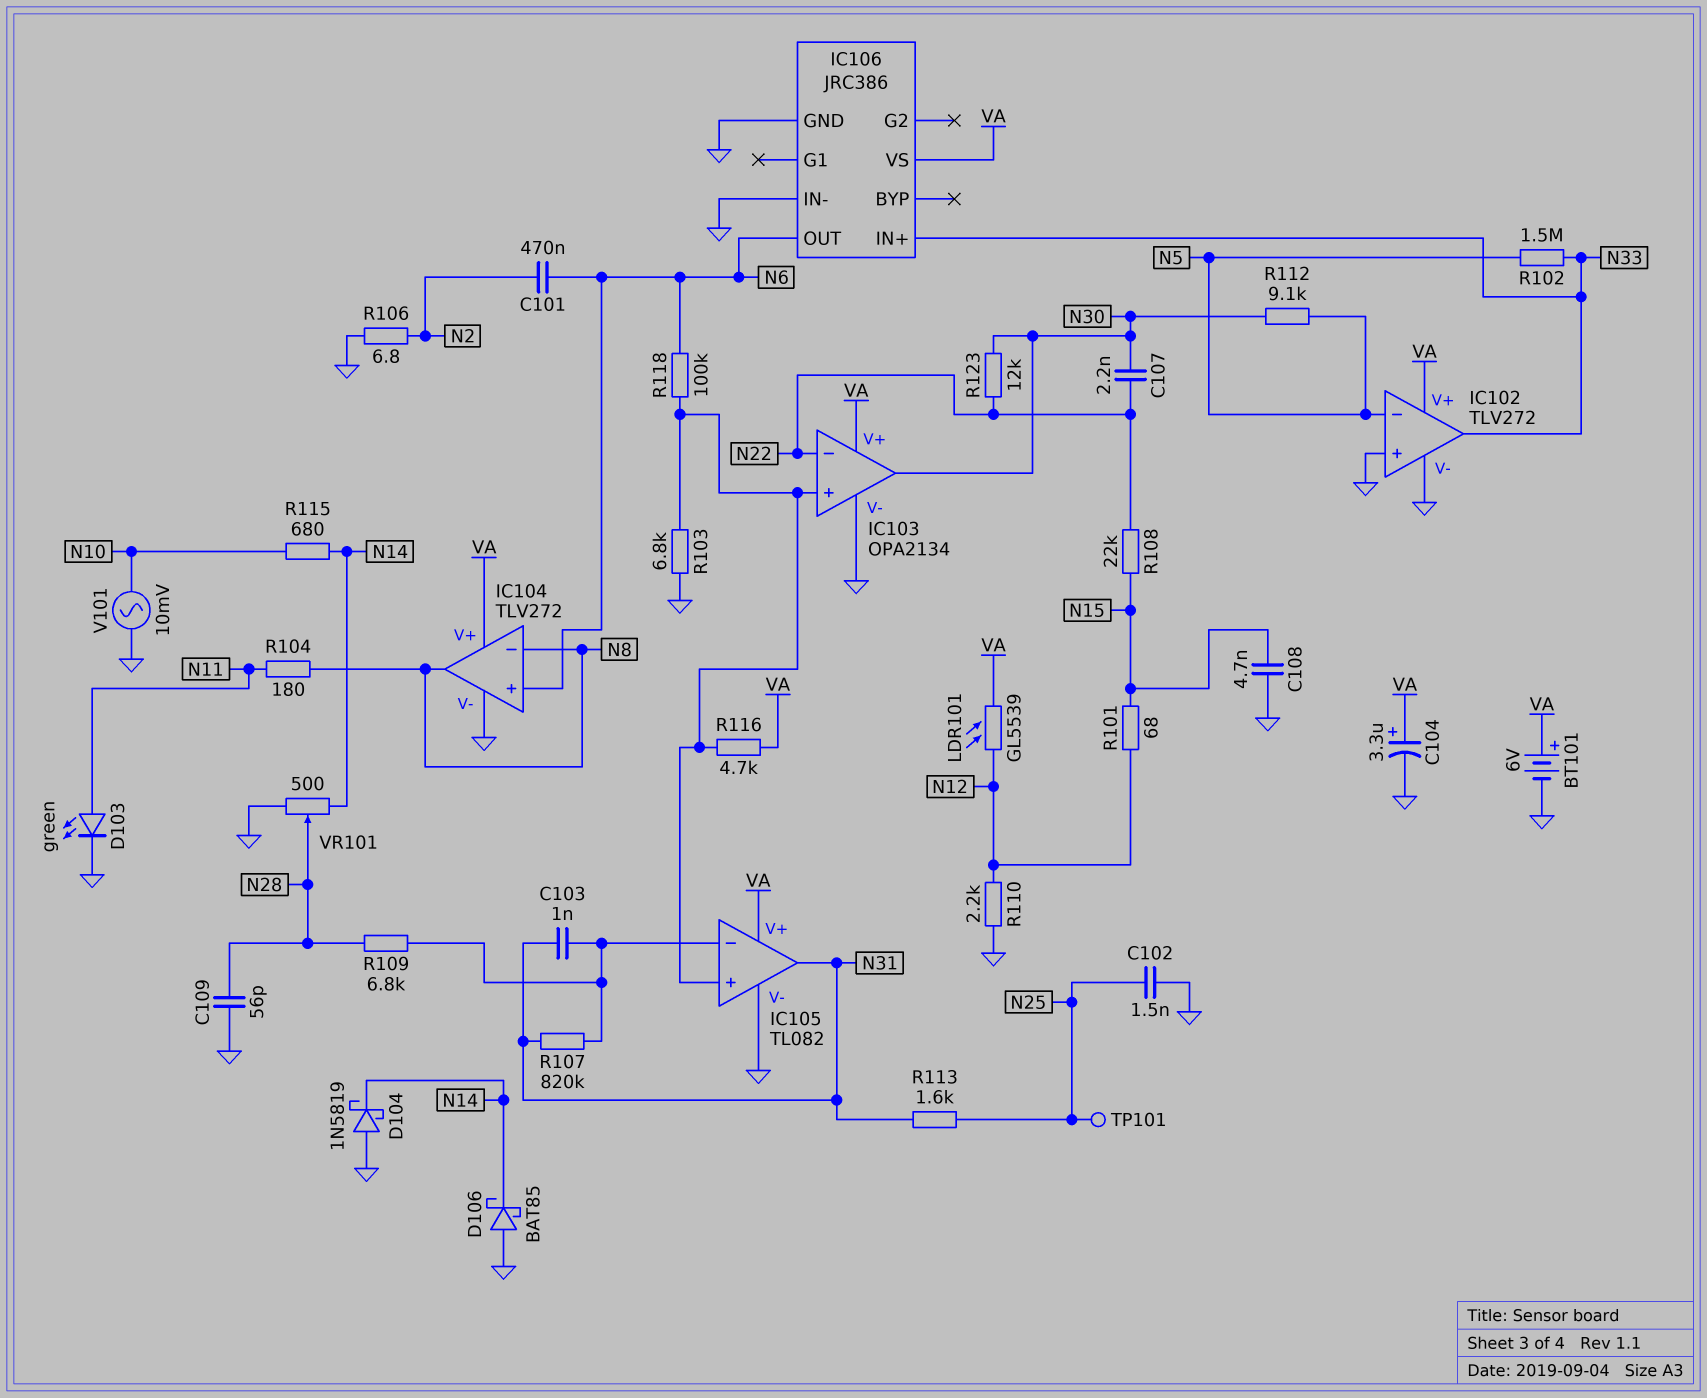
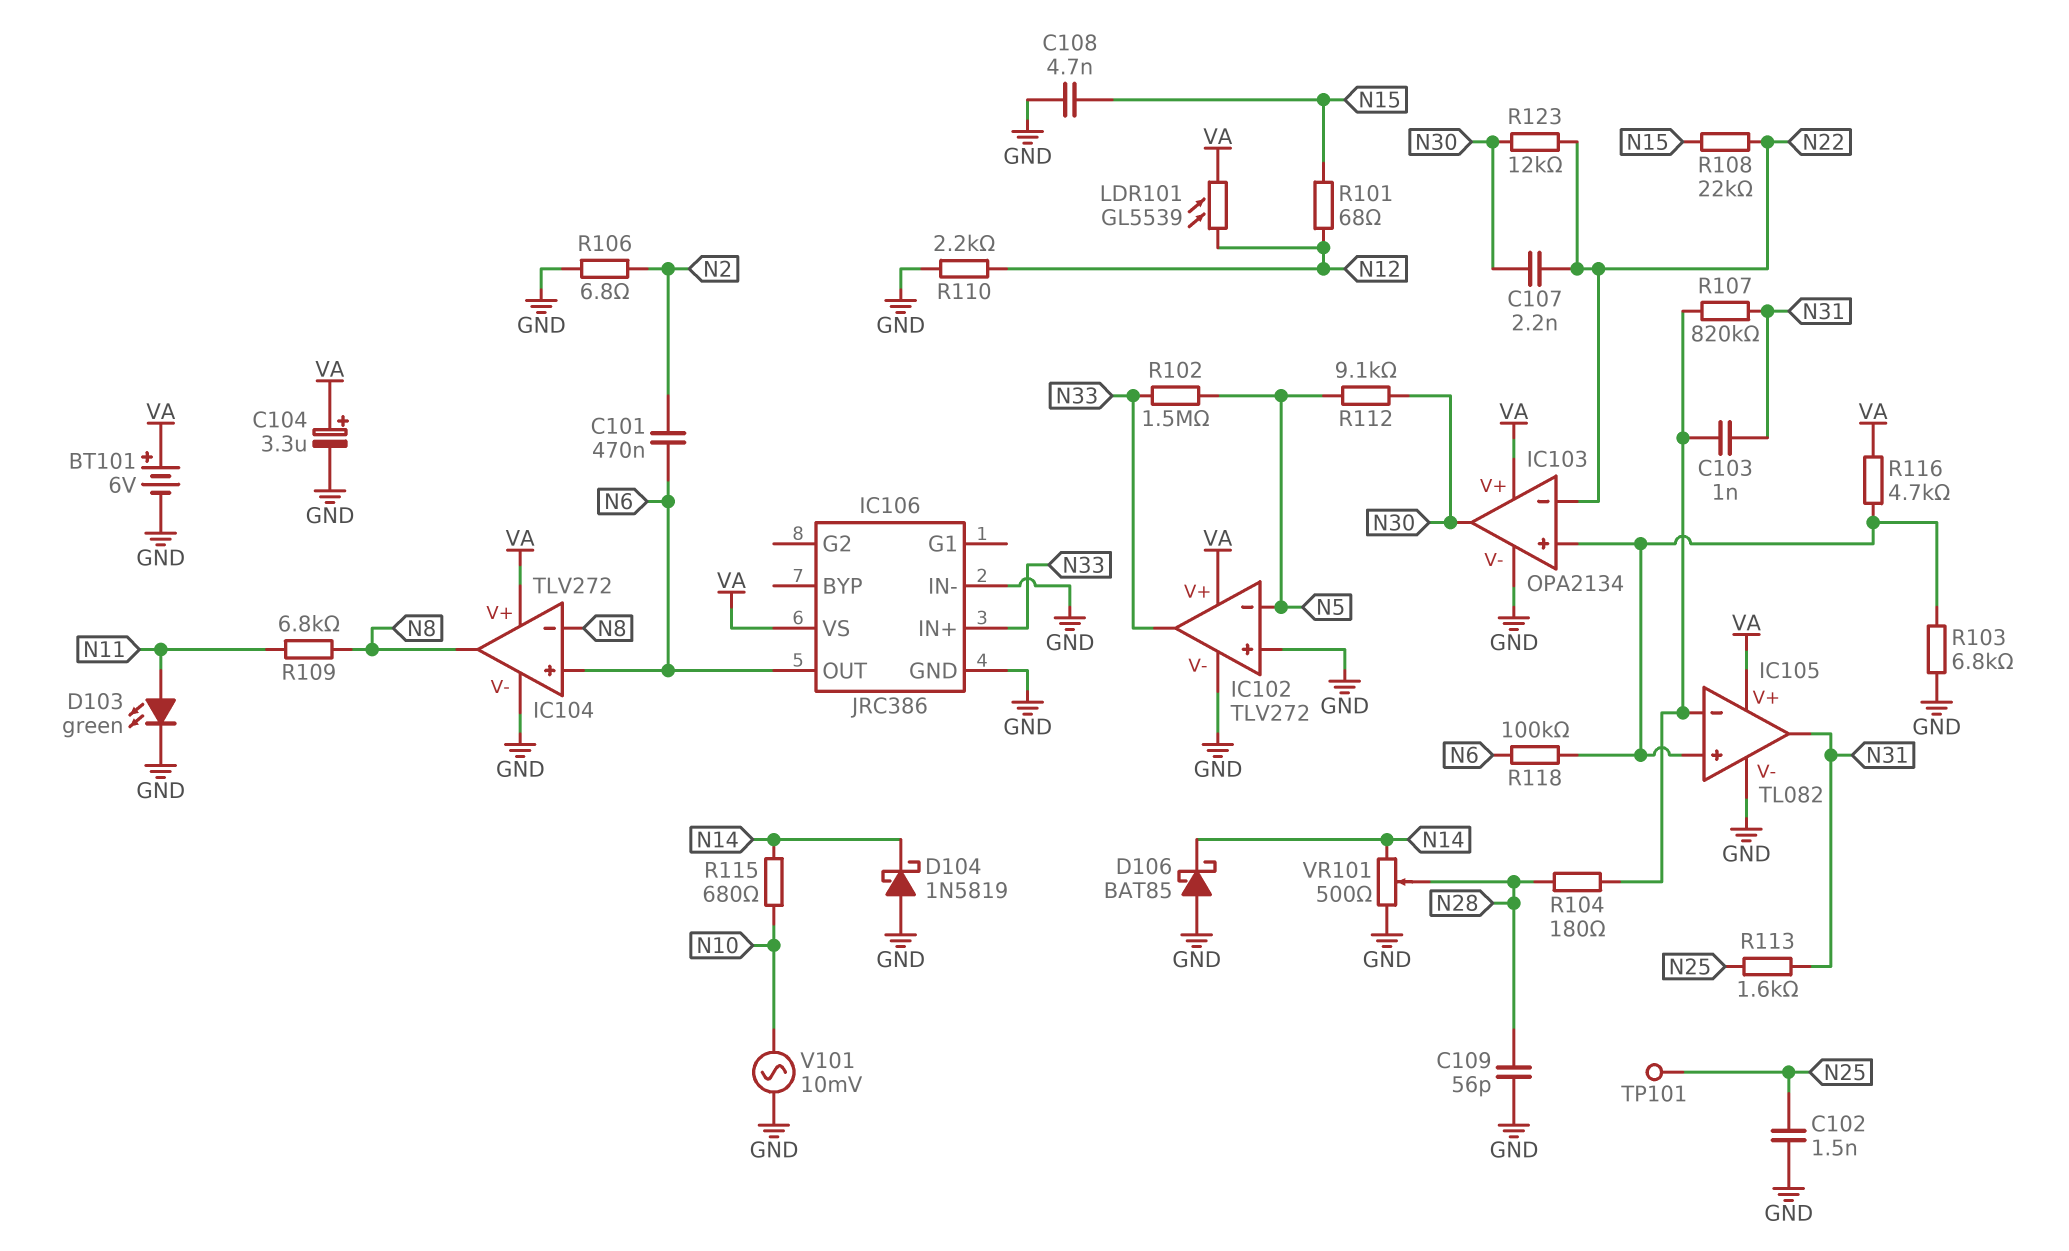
R104: 180 (N8, N11) -> 180 (IC105/in-, N28)
R109: 6.8k (IC105/in-, N28) -> 6.8k (N8, N11)

